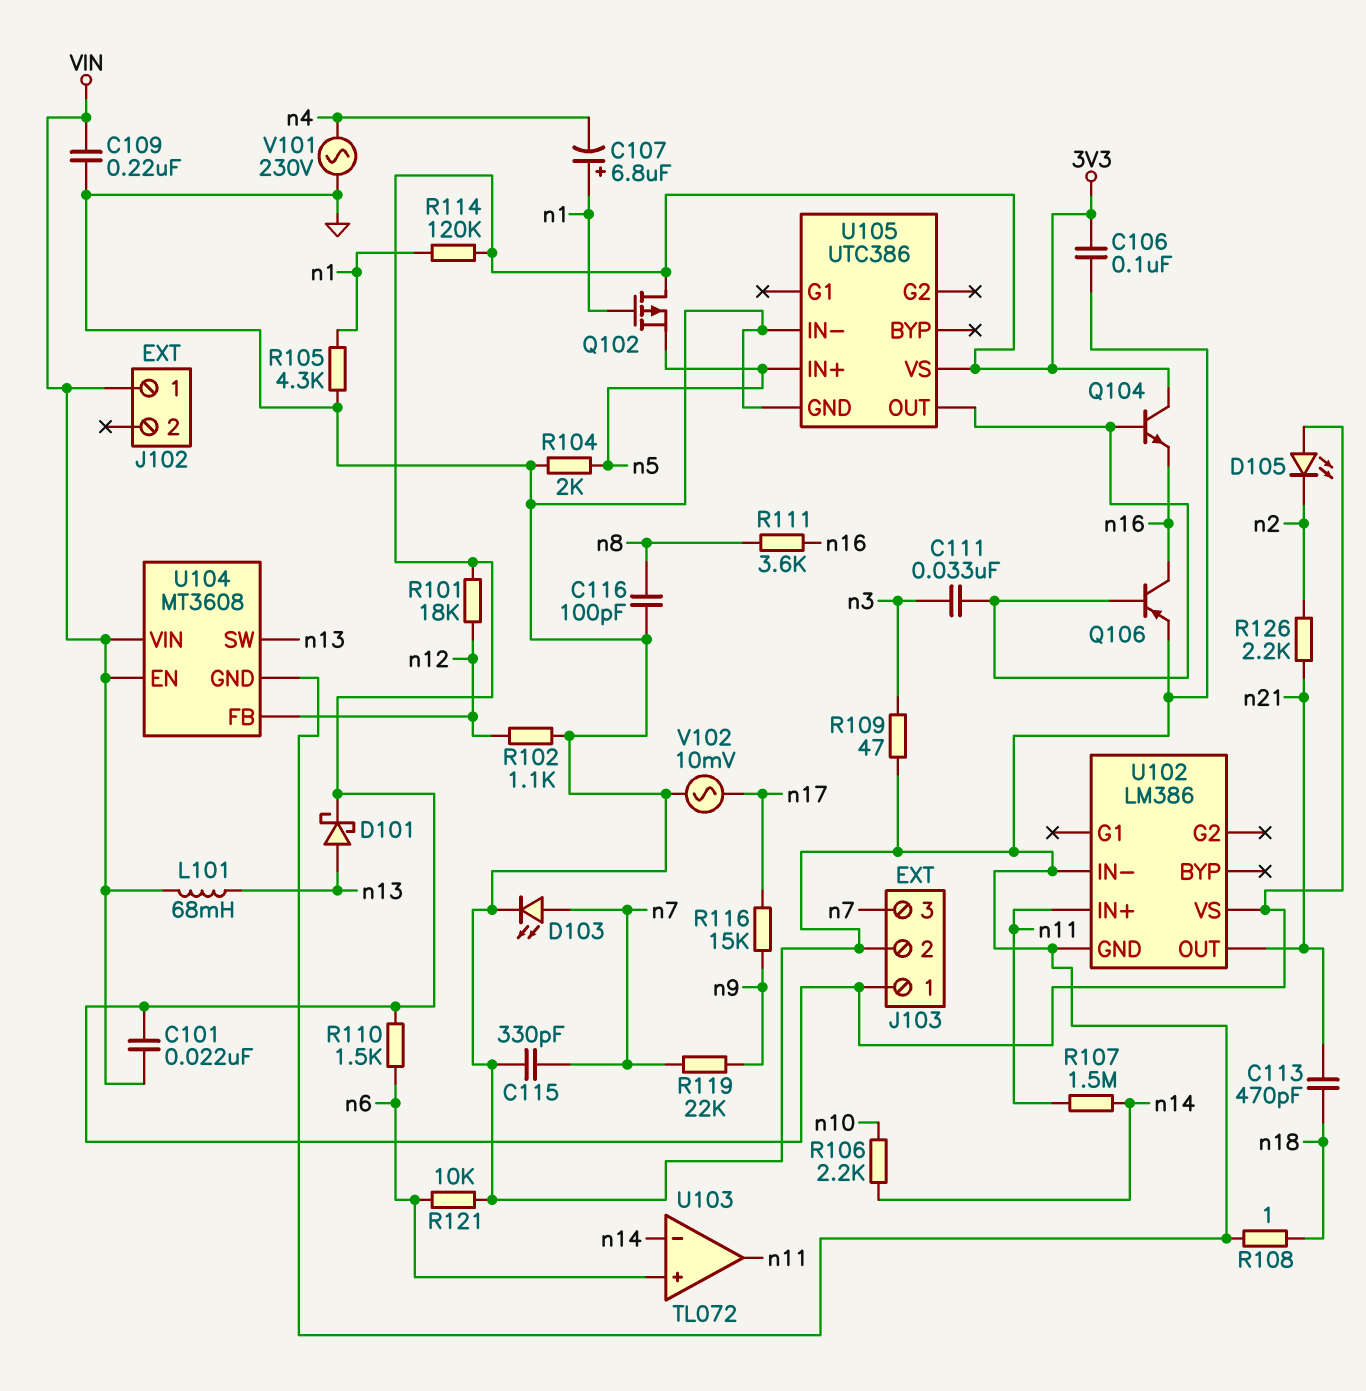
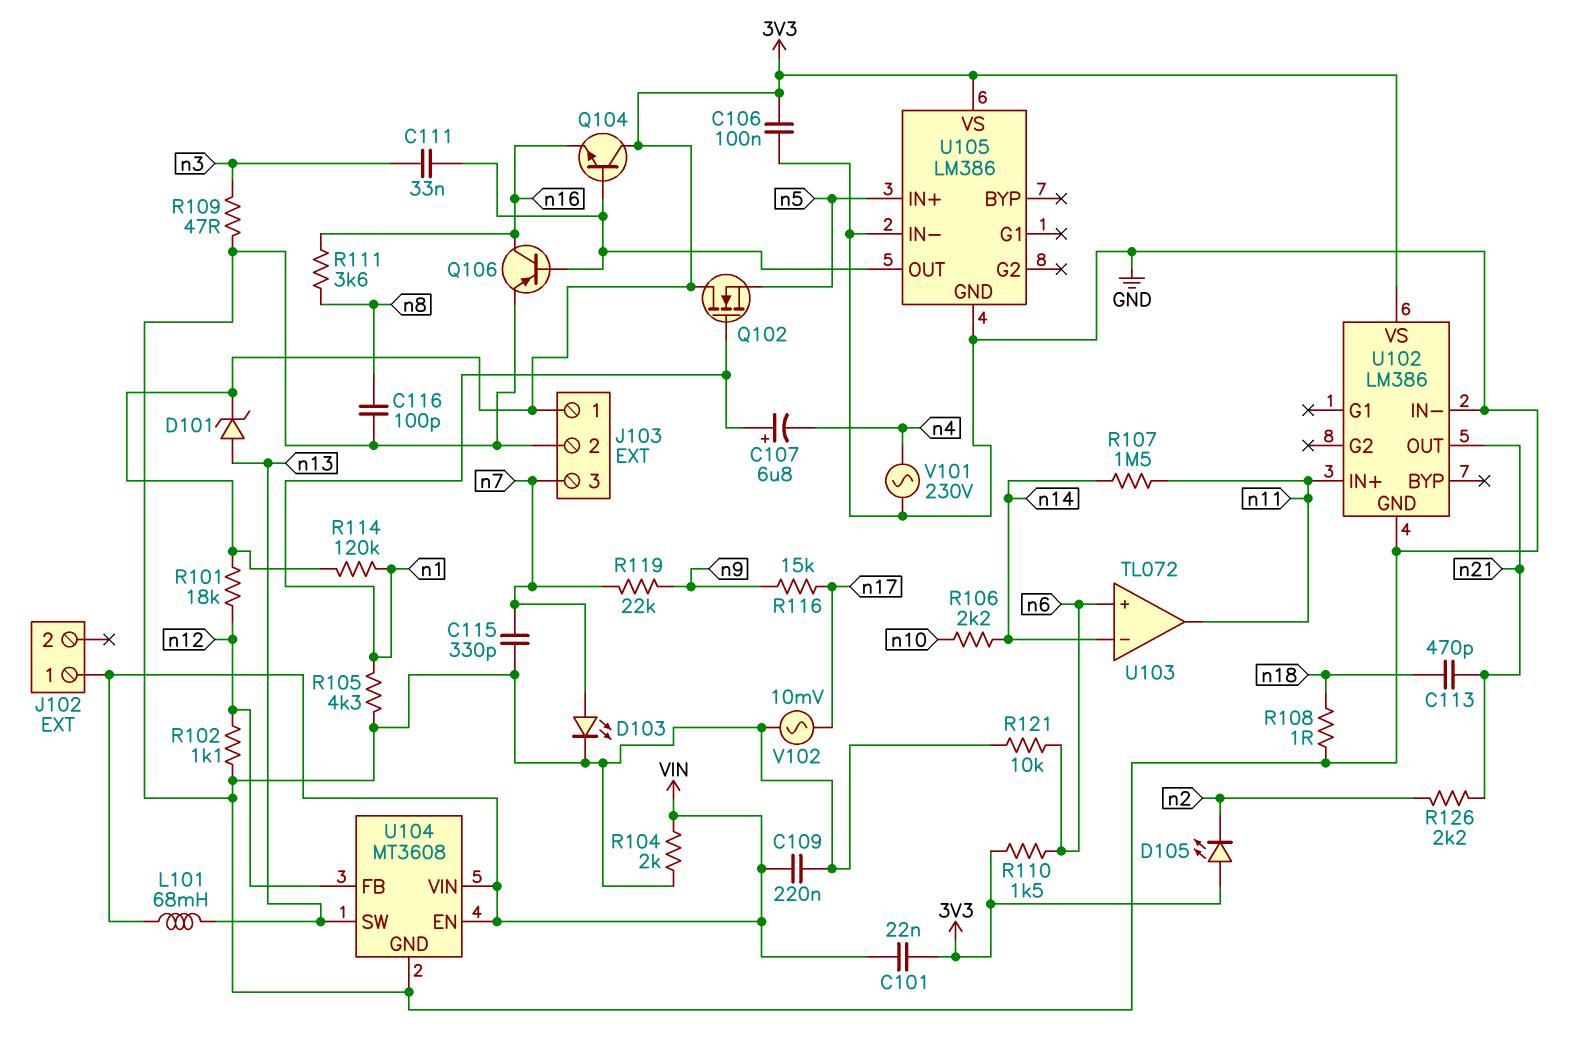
D101: schottky (A n13, K 3V3) -> zener (A n13, K 3V3)
Q102: PMOS (G n1, D 3V3, S n5) -> NMOS (G n1, D 3V3, S n5)
R104: 2k (GND, n5) -> 2k (GND, VIN)
U105: UTC386 -> LM386

